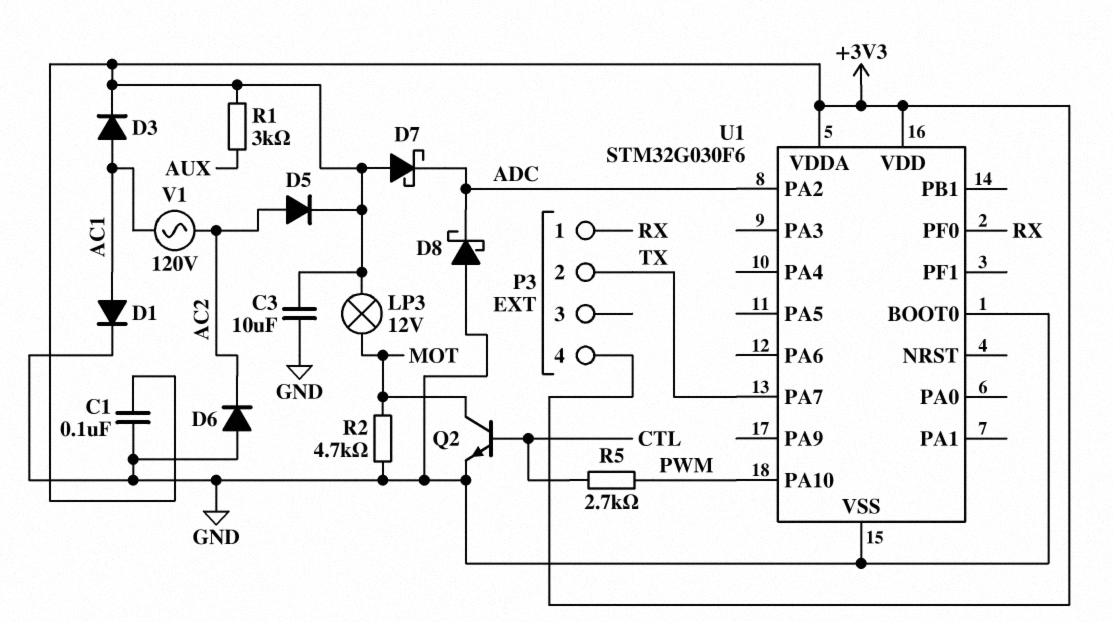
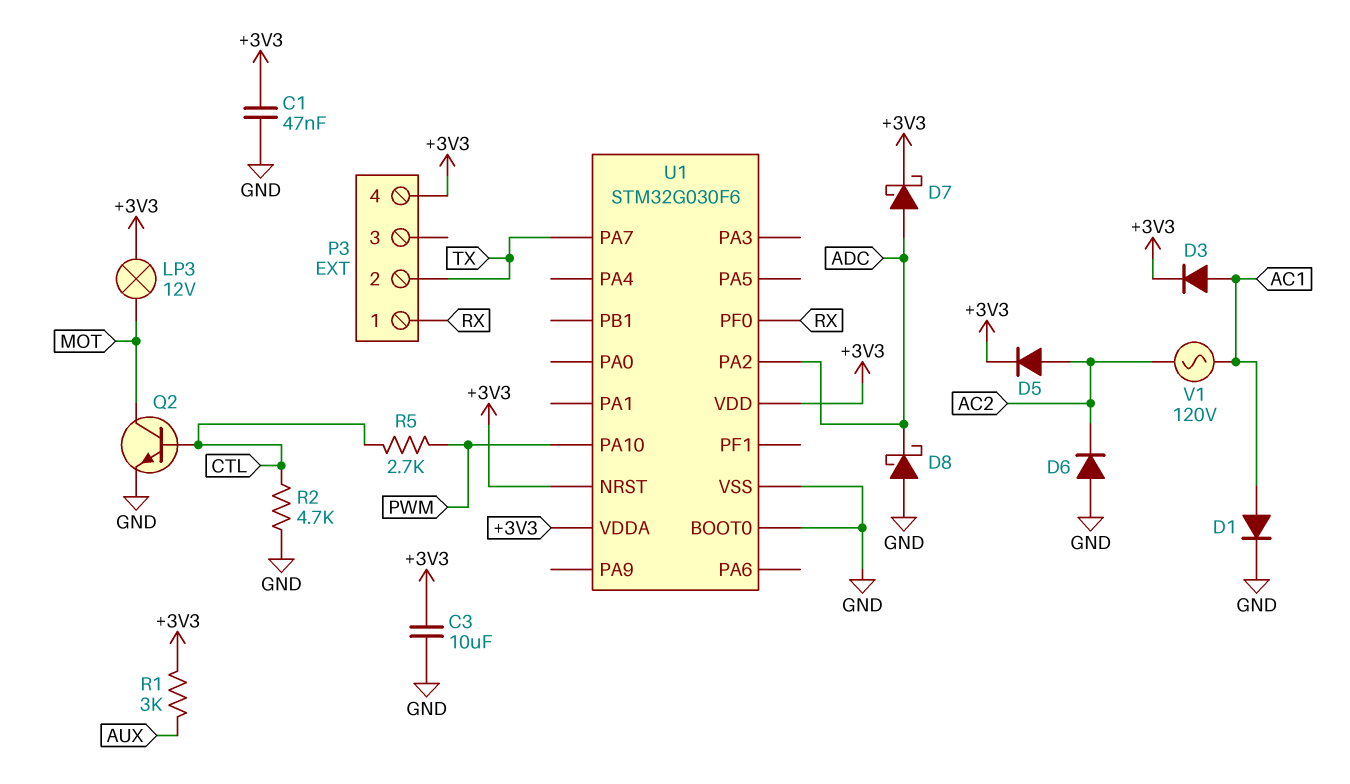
C1: 100nF (+3V3, GND) -> 47nF (+3V3, GND)
D7: schottky (A +3V3, K ADC) -> schottky (A ADC, K +3V3)
R2: 4.7k (GND, MOT) -> 4.7k (CTL, GND)
U1 pin NRST: none -> +3V3

